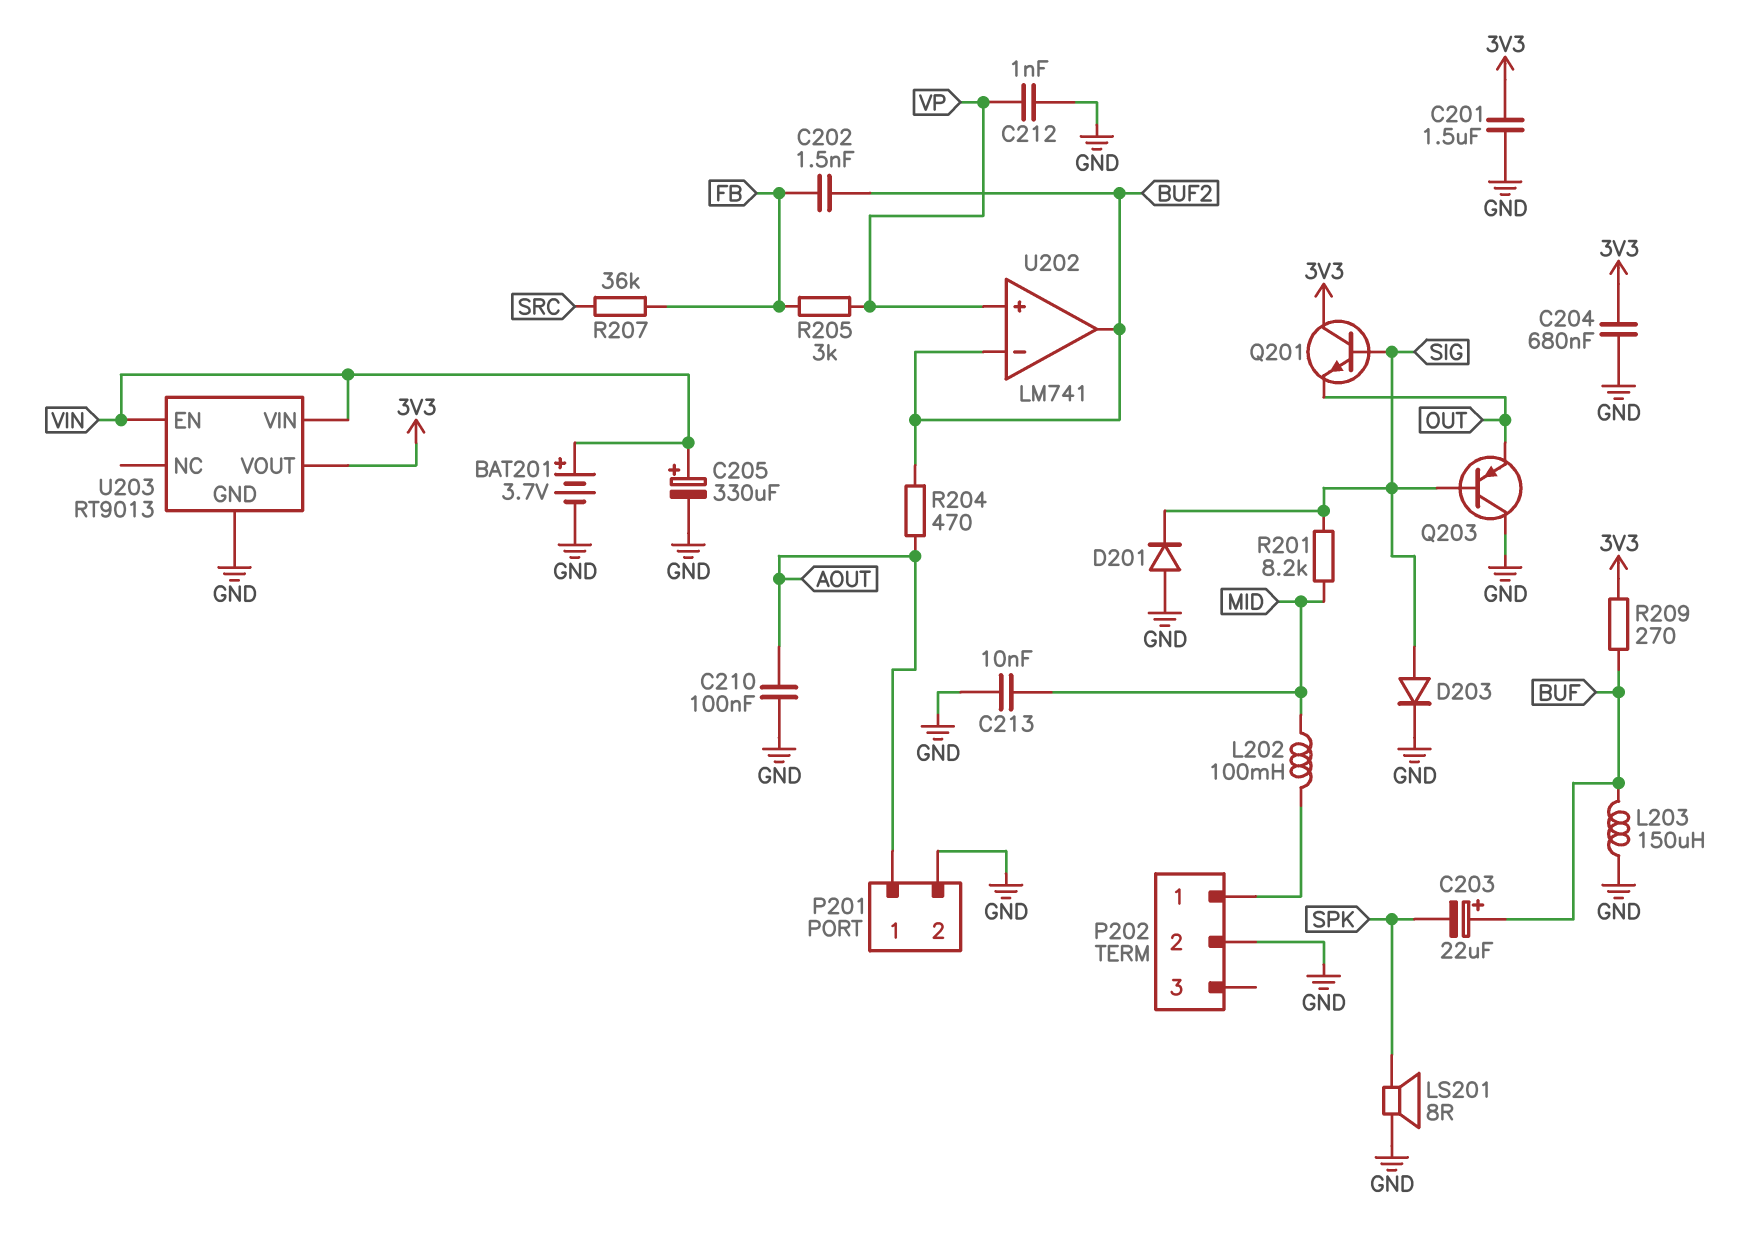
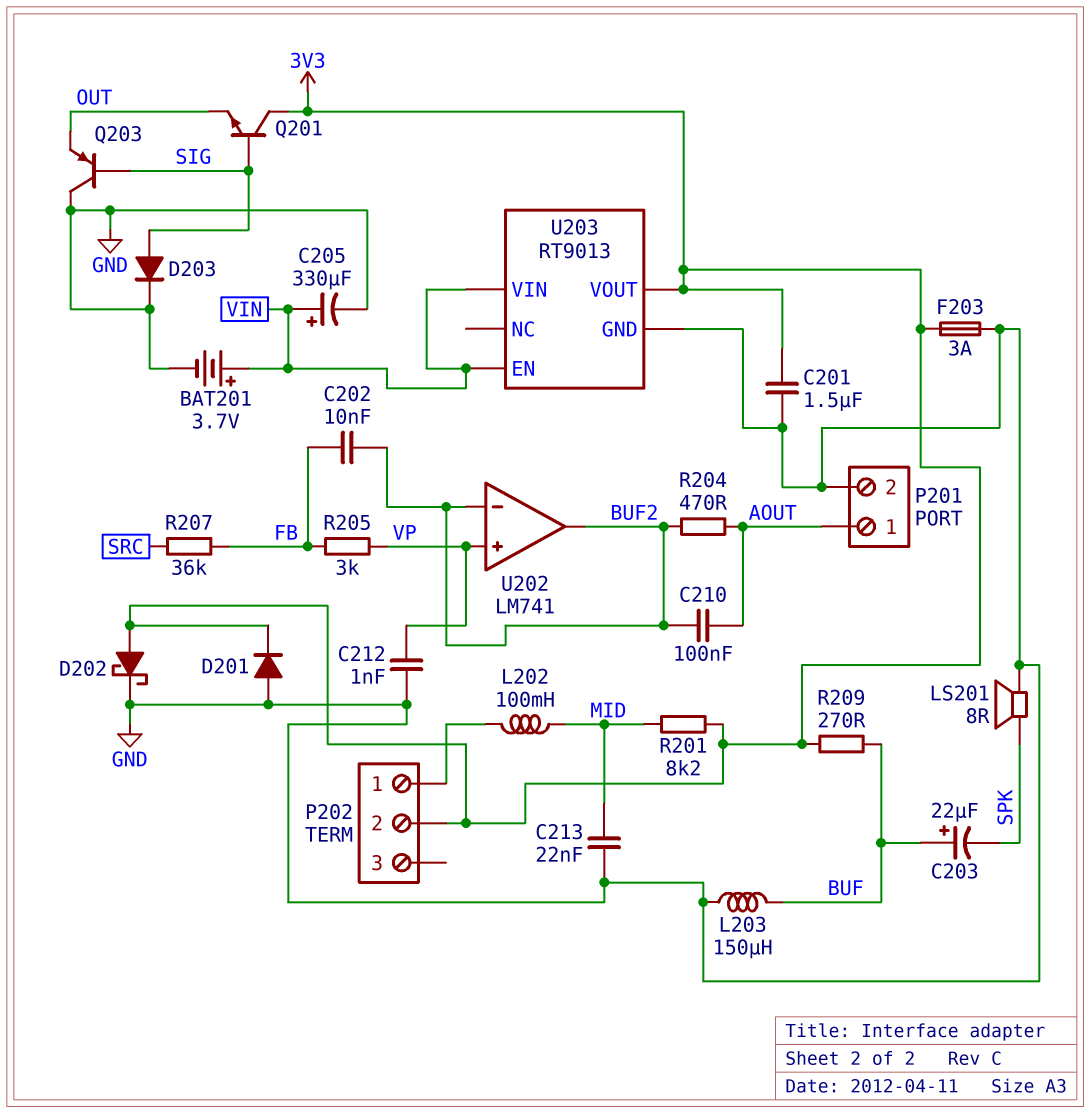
C202: 1.5nF (BUF2, FB) -> 10nF (BUF2, FB)
C204: 680nF (3V3, GND) -> none
C210: 100nF (AOUT, GND) -> 100nF (AOUT, BUF2)
C213: 10nF (GND, MID) -> 22nF (GND, MID)
D201: diode (A GND, K SIG) -> diode (A GND, K 3V3)
D202: none -> schottky (A 3V3, K GND)
F203: none -> 3A (3V3, GND)
P202 pin 2: GND -> 3V3
R201: 8.2k (MID, SIG) -> 8.2k (3V3, MID)

